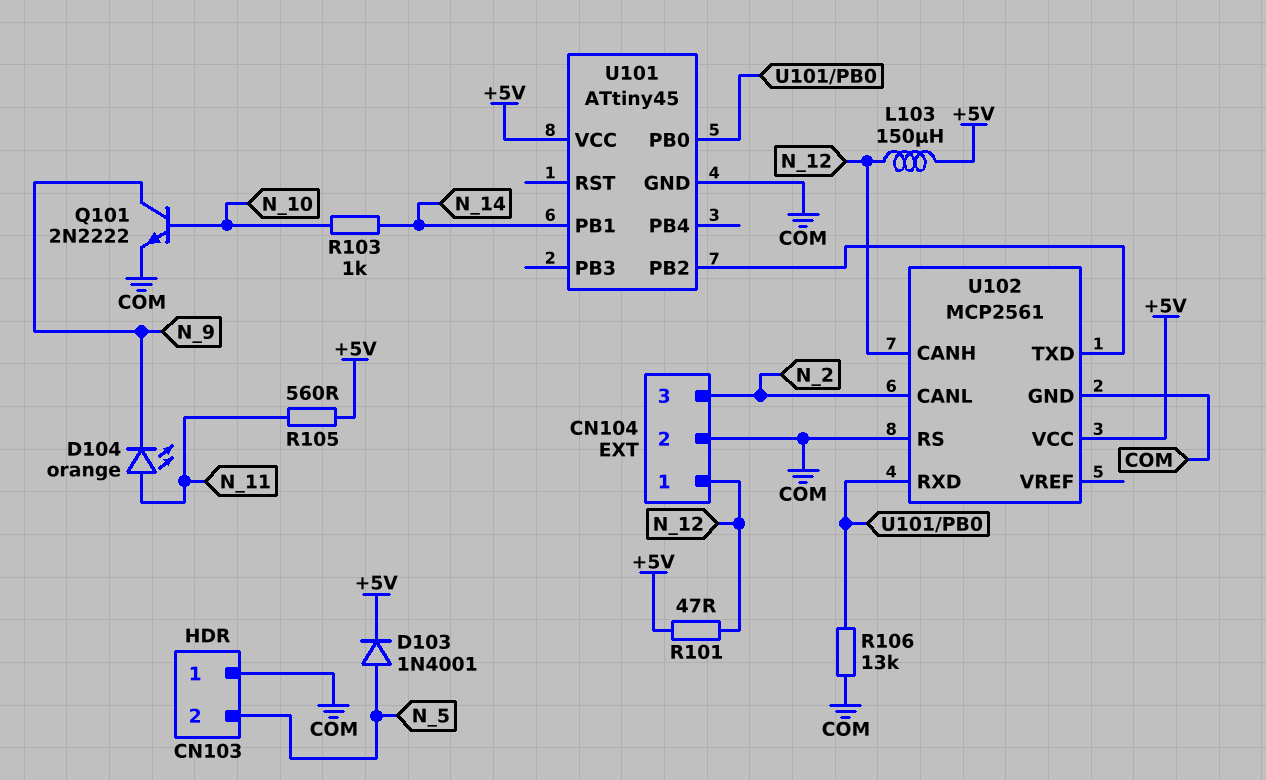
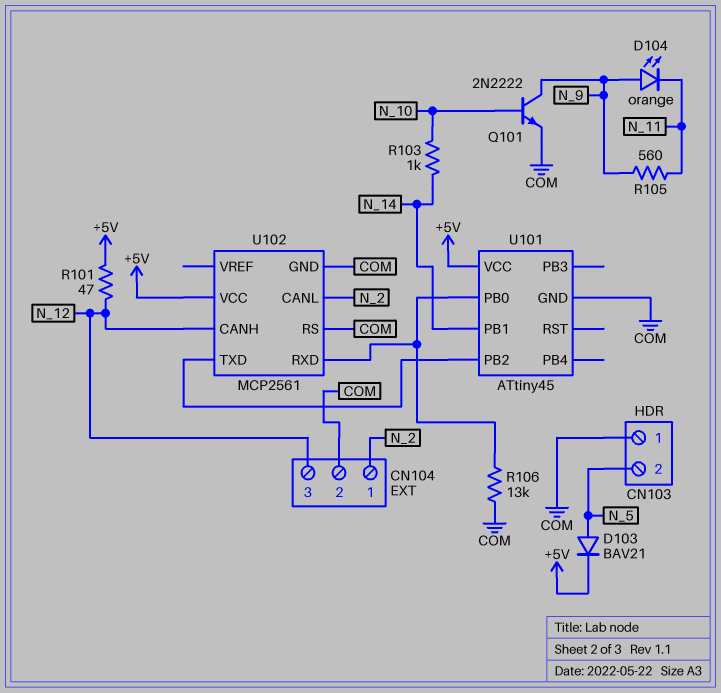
CN104 pin 1: N_12 -> N_2
CN104 pin 3: N_2 -> N_12
D103: diode 1N4001 (A N_5, K +5V) -> diode BAV21 (A N_5, K +5V)
D104: LED orange (A N_11, K N_9) -> LED orange (A N_9, K N_11)
L103: 150uH (+5V, N_12) -> none
R105: 560 (+5V, N_11) -> 560 (N_9, N_11)

